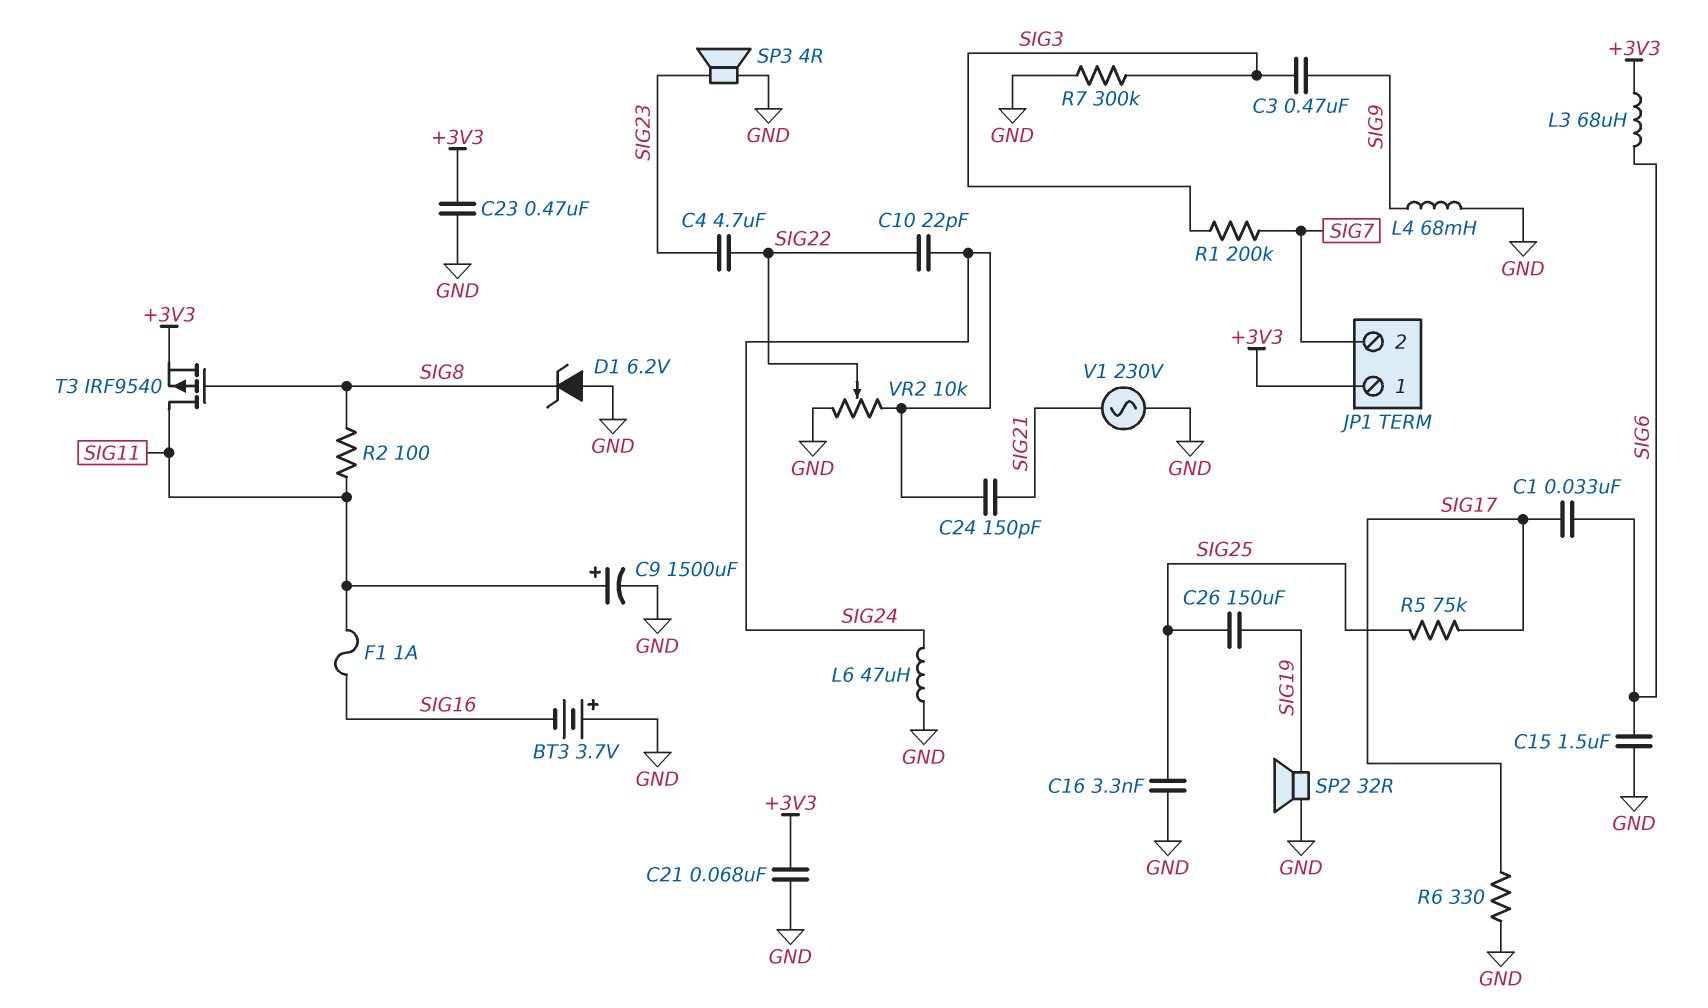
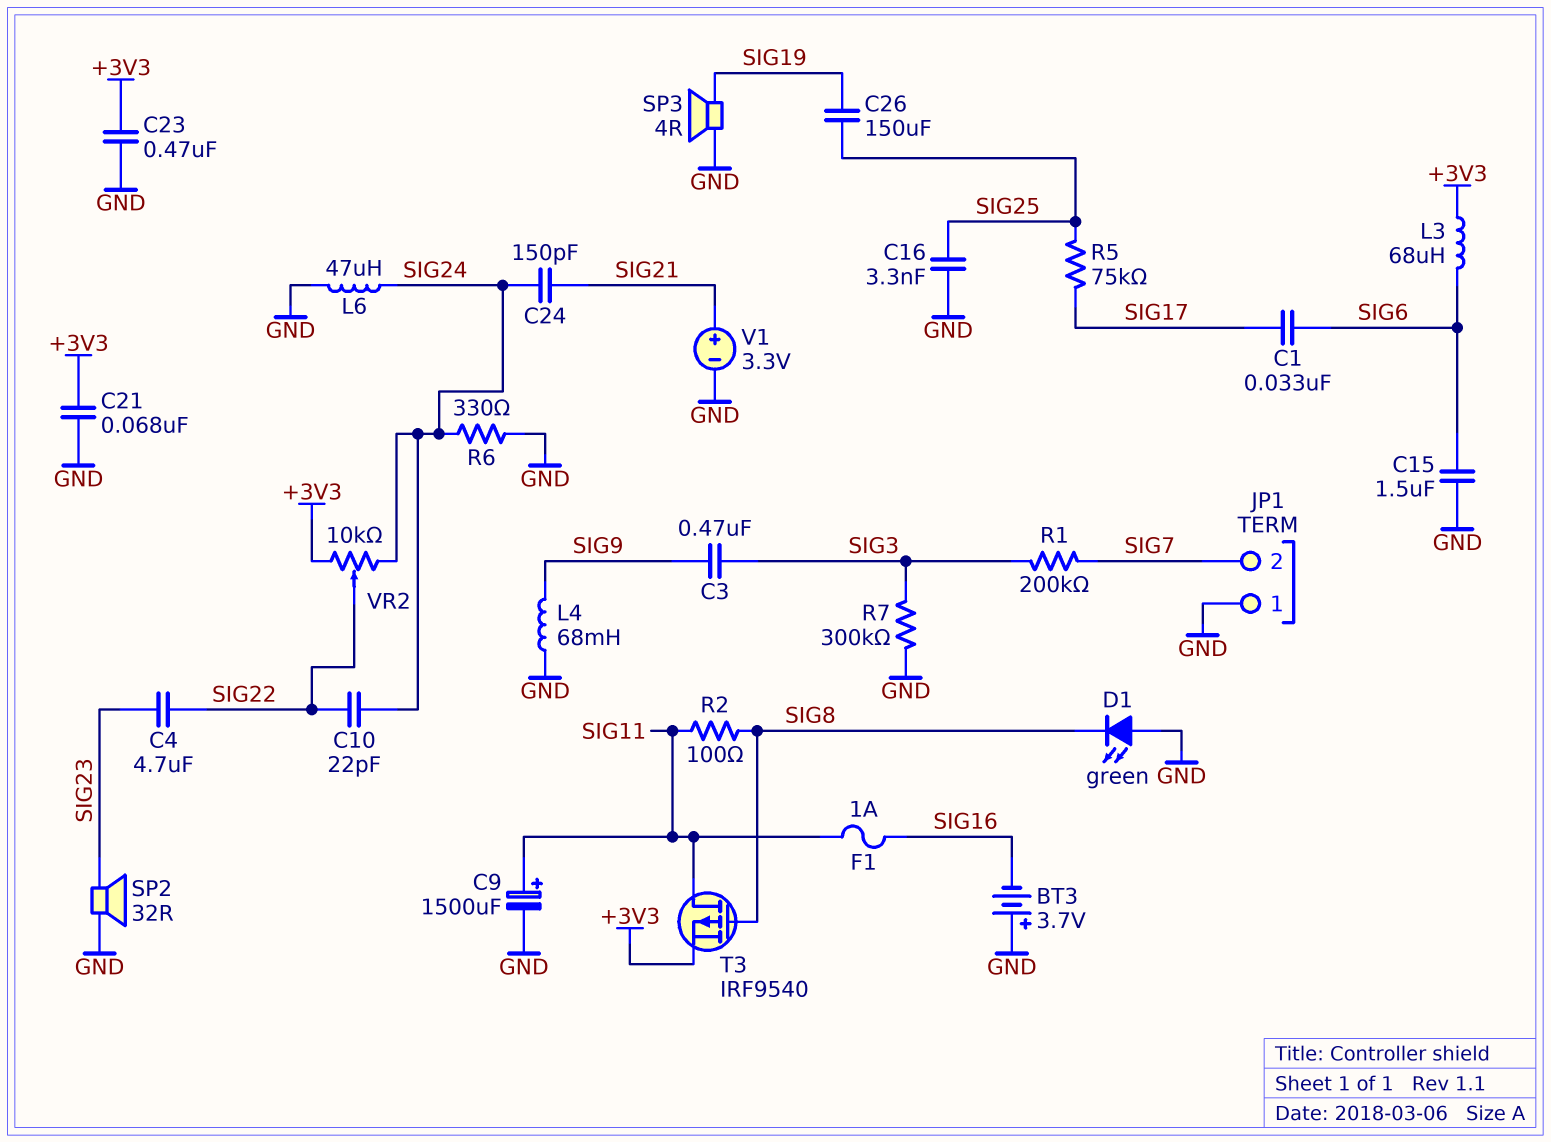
D1: zener 6.2V (A GND, K SIG8) -> LED green (A GND, K SIG8)
JP1 pin 1: +3V3 -> GND
R6: 330 (GND, SIG17) -> 330 (GND, SIG24)
SP2: speaker 32R (GND, SIG19) -> speaker 32R (GND, SIG23)
SP3: speaker 4R (GND, SIG23) -> speaker 4R (GND, SIG19)
V1: AC 230V (GND, SIG21) -> 3.3V (plus SIG21, minus GND)
VR2: 10k (GND, SIG24, wiper SIG22) -> 10k (+3V3, SIG24, wiper SIG22)

